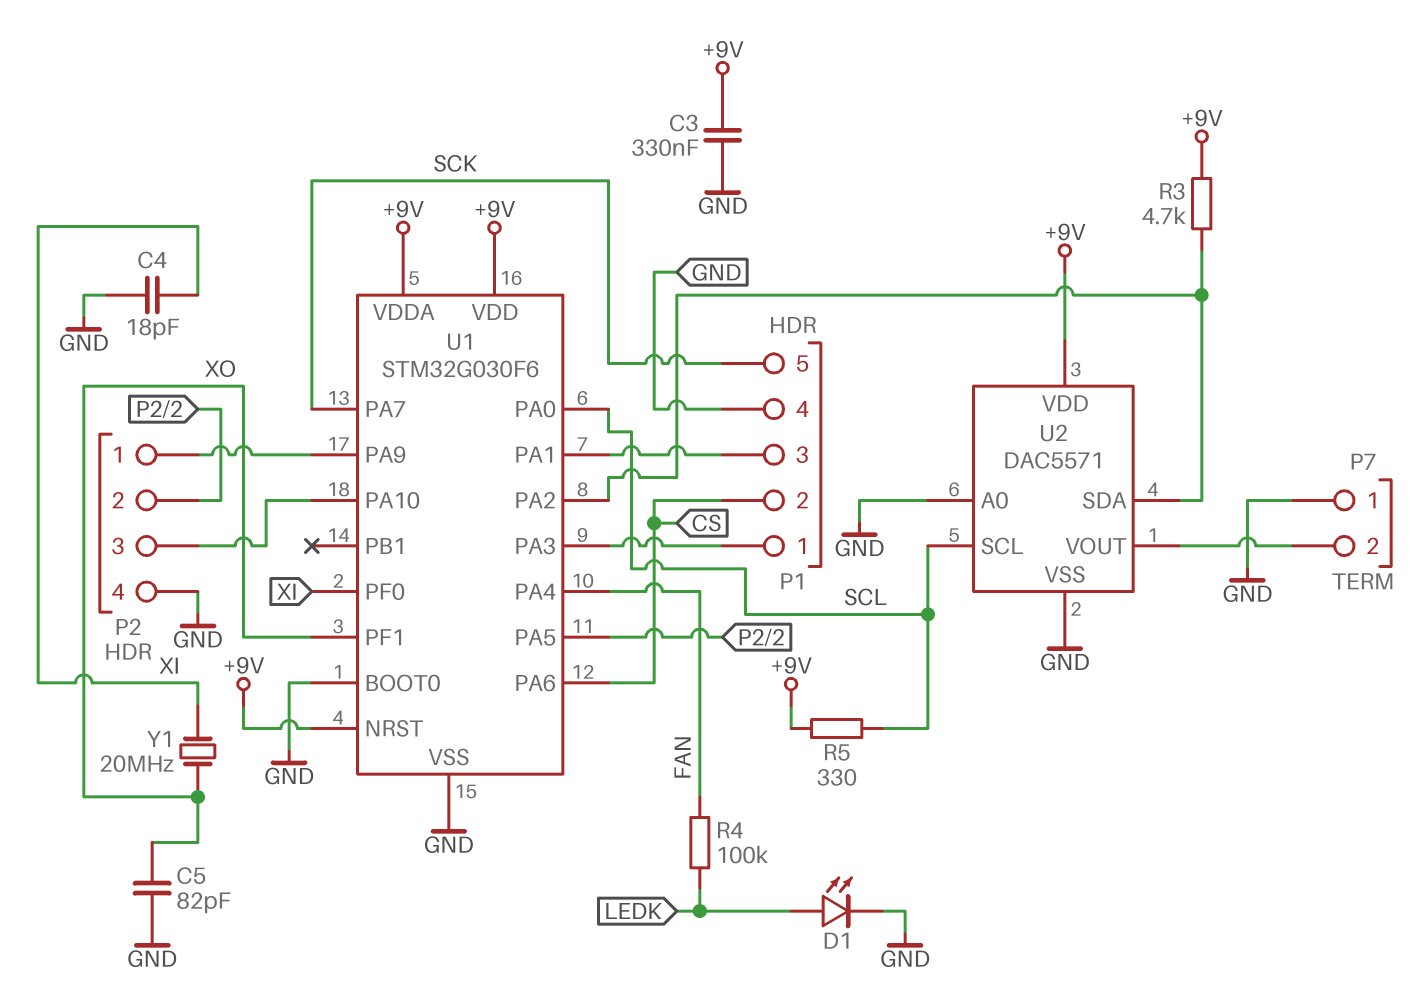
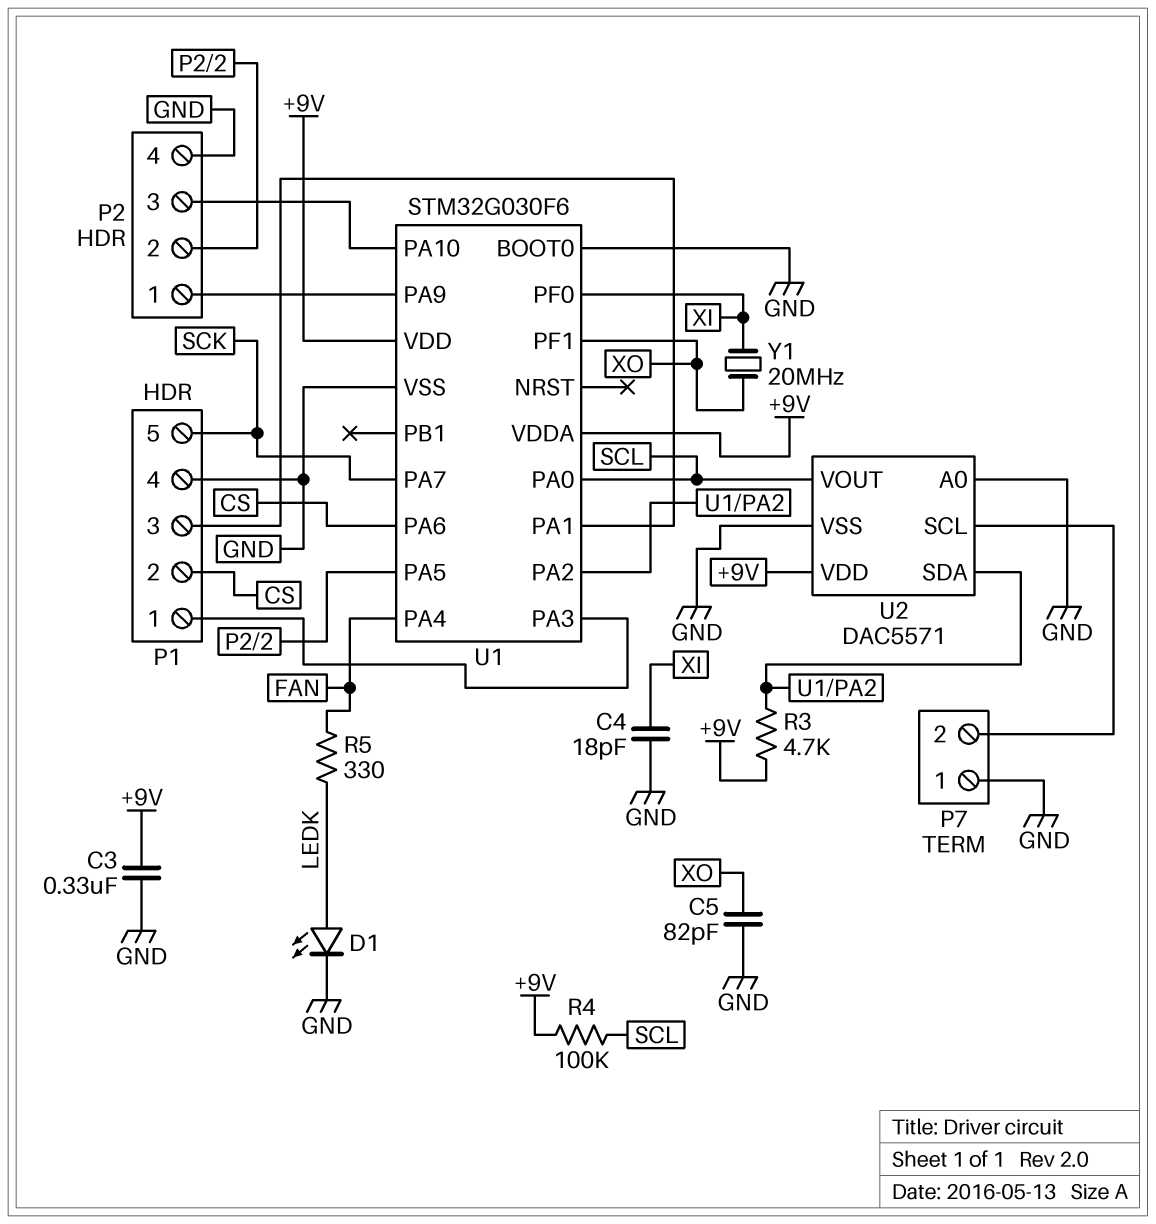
R4: 100k (FAN, LEDK) -> 100k (+9V, SCL)
R5: 330 (+9V, SCL) -> 330 (FAN, LEDK)
U1 pin NRST: +9V -> none
U2 pin SCL: SCL -> P7/2
U2 pin VOUT: P7/2 -> SCL

